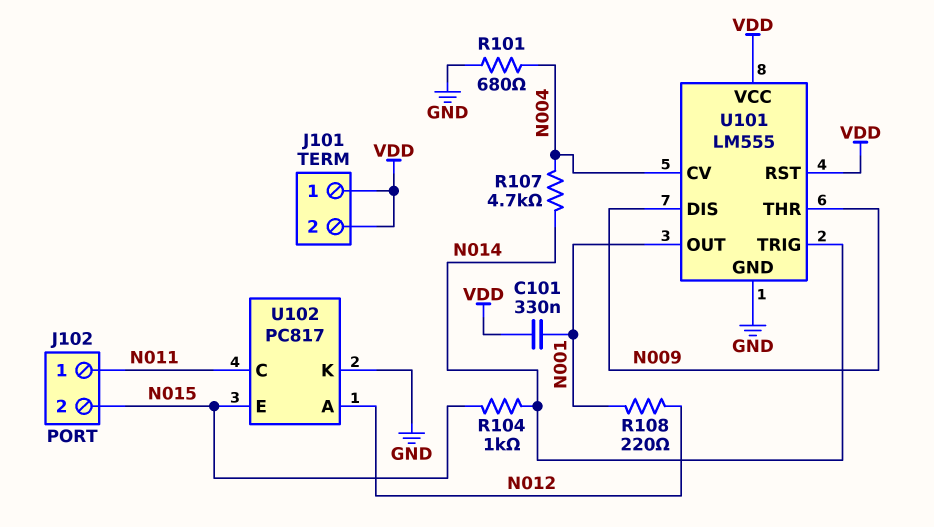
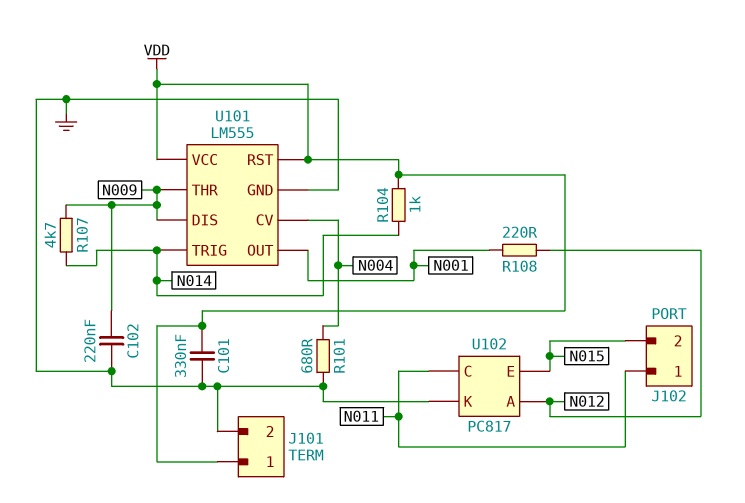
C101: 330nF (N001, VDD) -> 330nF (GND, VDD)
C102: none -> 220nF (GND, N009)
J101 pin 2: VDD -> GND
R104: 1k (N014, N015) -> 1k (N014, VDD)
R107: 4.7k (N004, N014) -> 4.7k (N009, N014)

